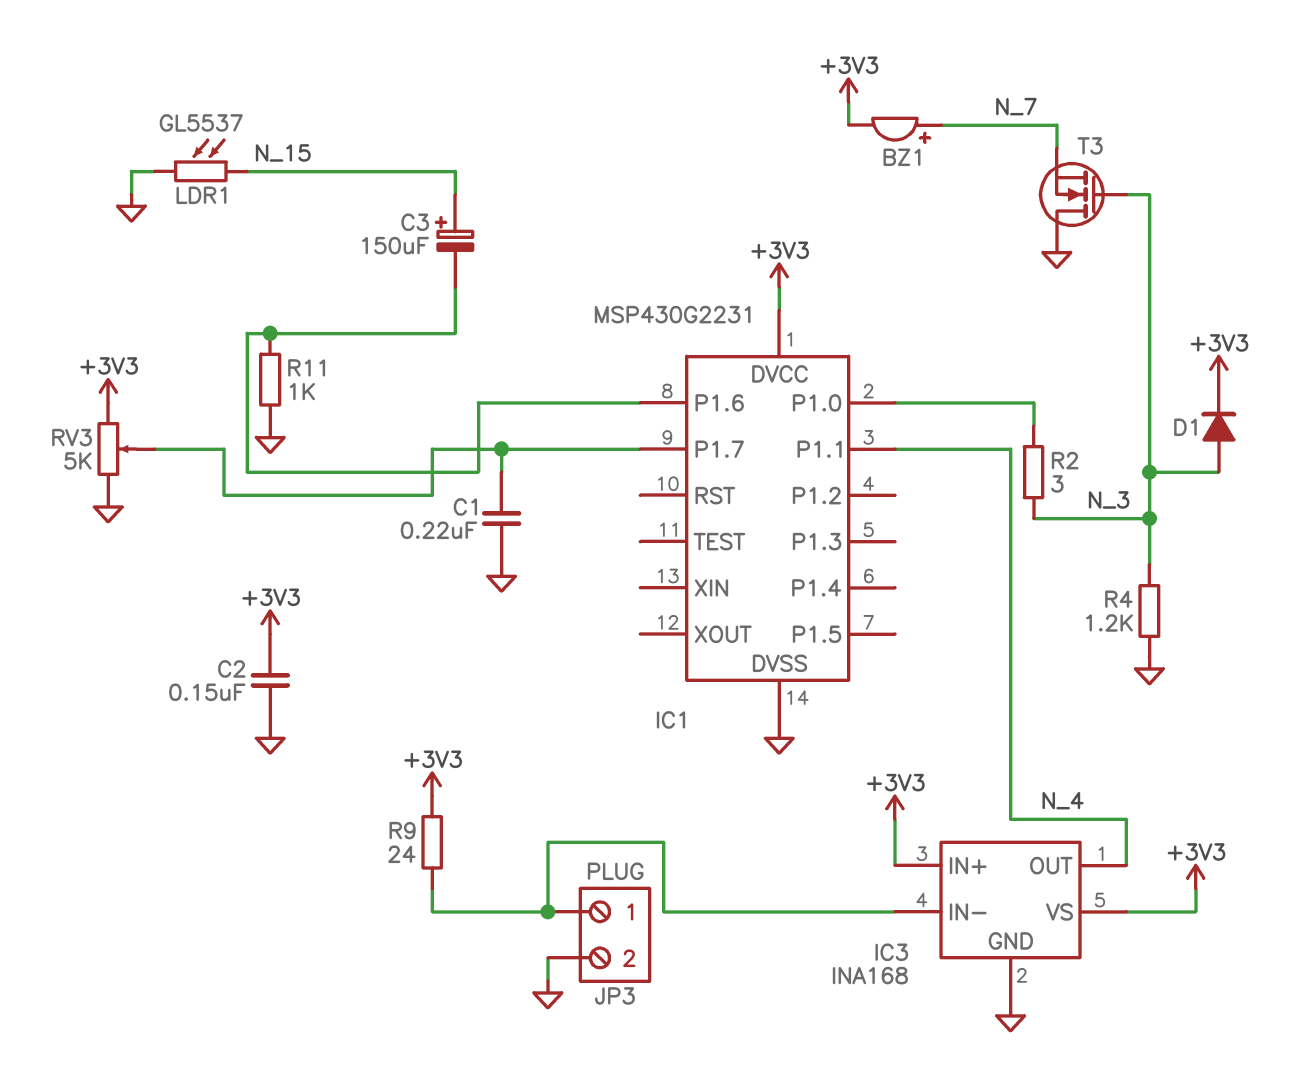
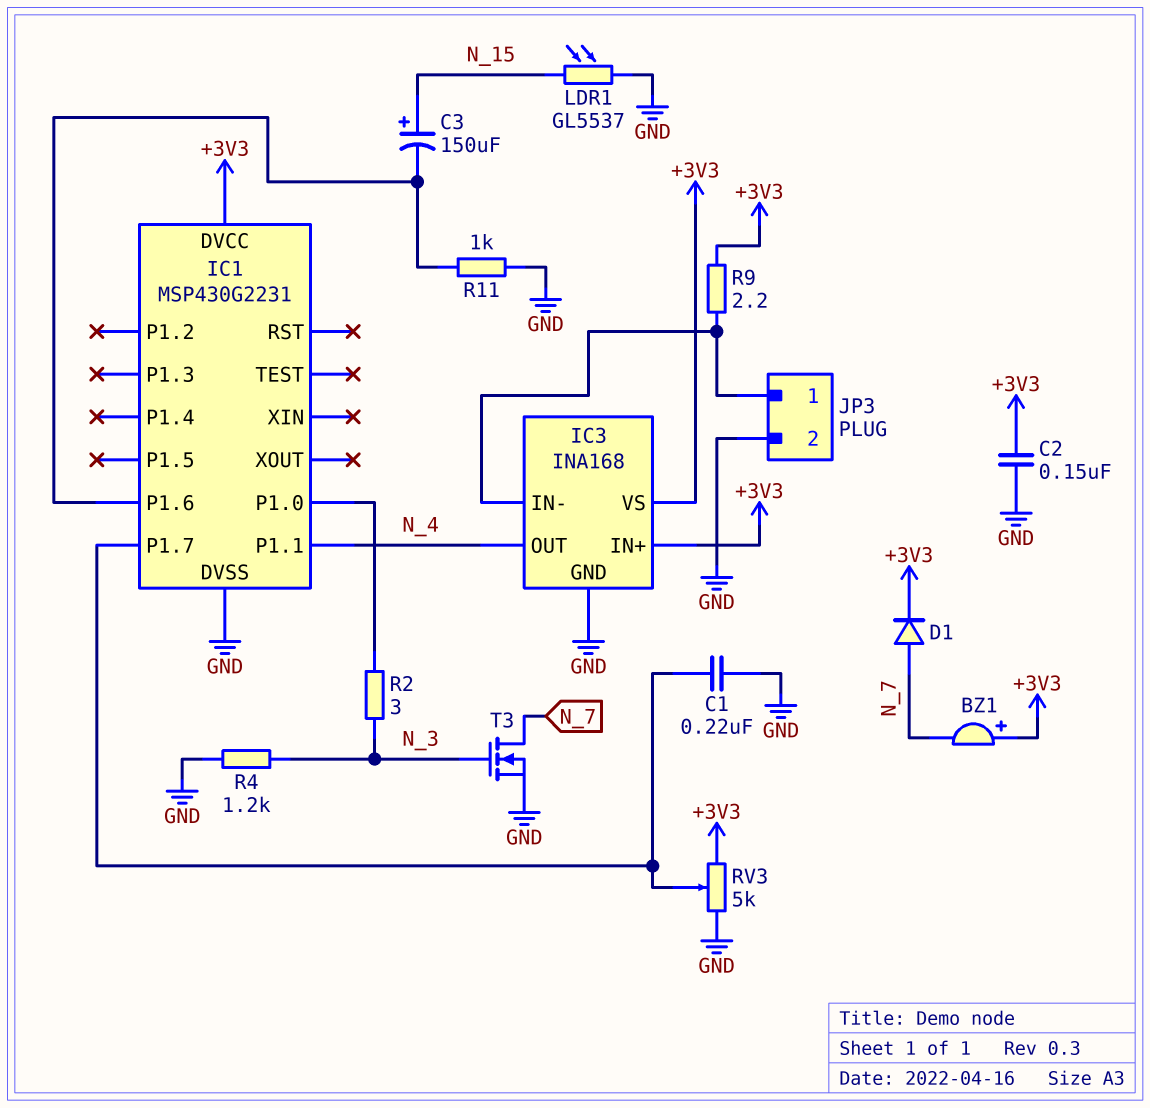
BZ1: buzzer (plus N_7, minus +3V3) -> buzzer (plus +3V3, minus N_7)
D1: diode (A N_3, K +3V3) -> diode (A N_7, K +3V3)
R9: 24 (+3V3, IC3/IN-) -> 2.2 (+3V3, IC3/IN-)
T3: NMOS (G N_3, D GND, S N_7) -> NMOS (G N_3, D N_7, S GND)

